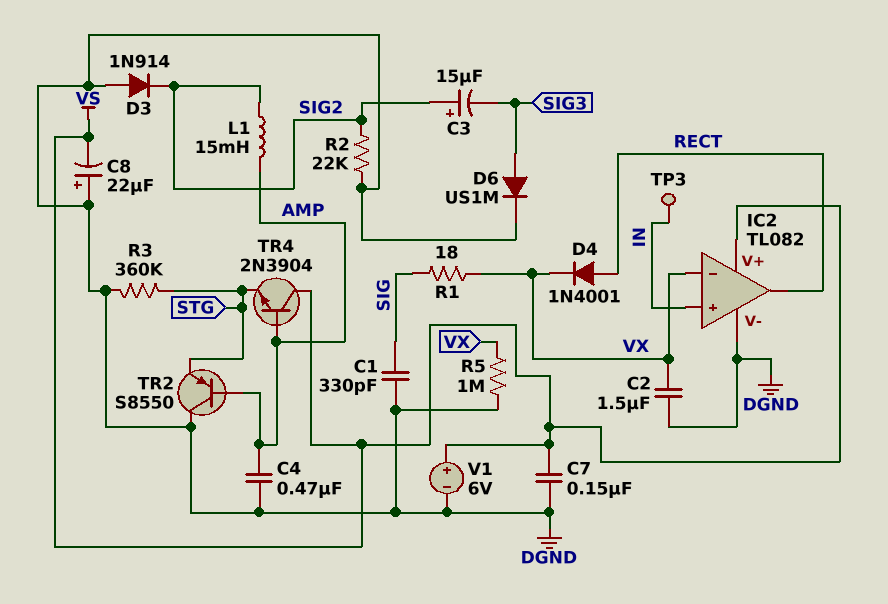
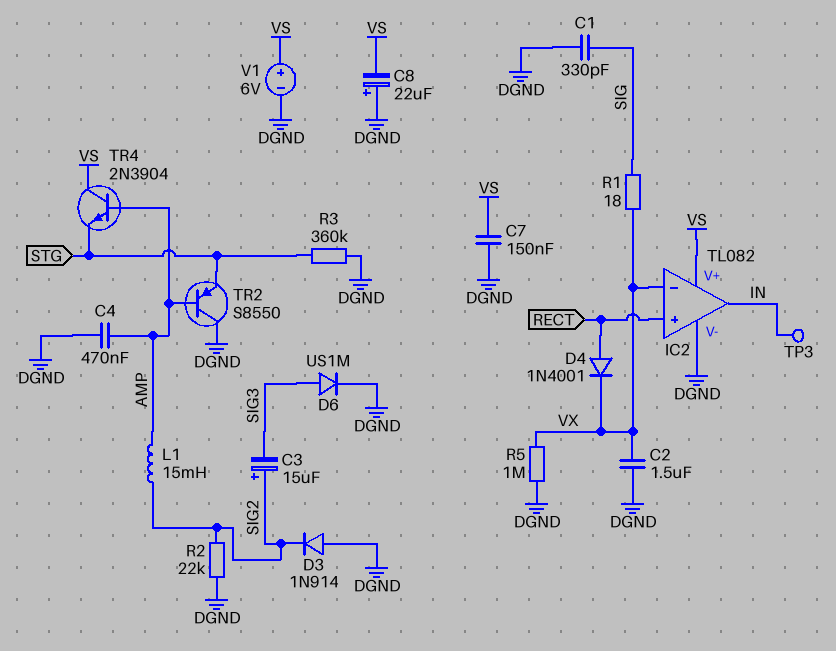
IC2 pin in+: IN -> RECT
IC2 pin out: RECT -> IN

